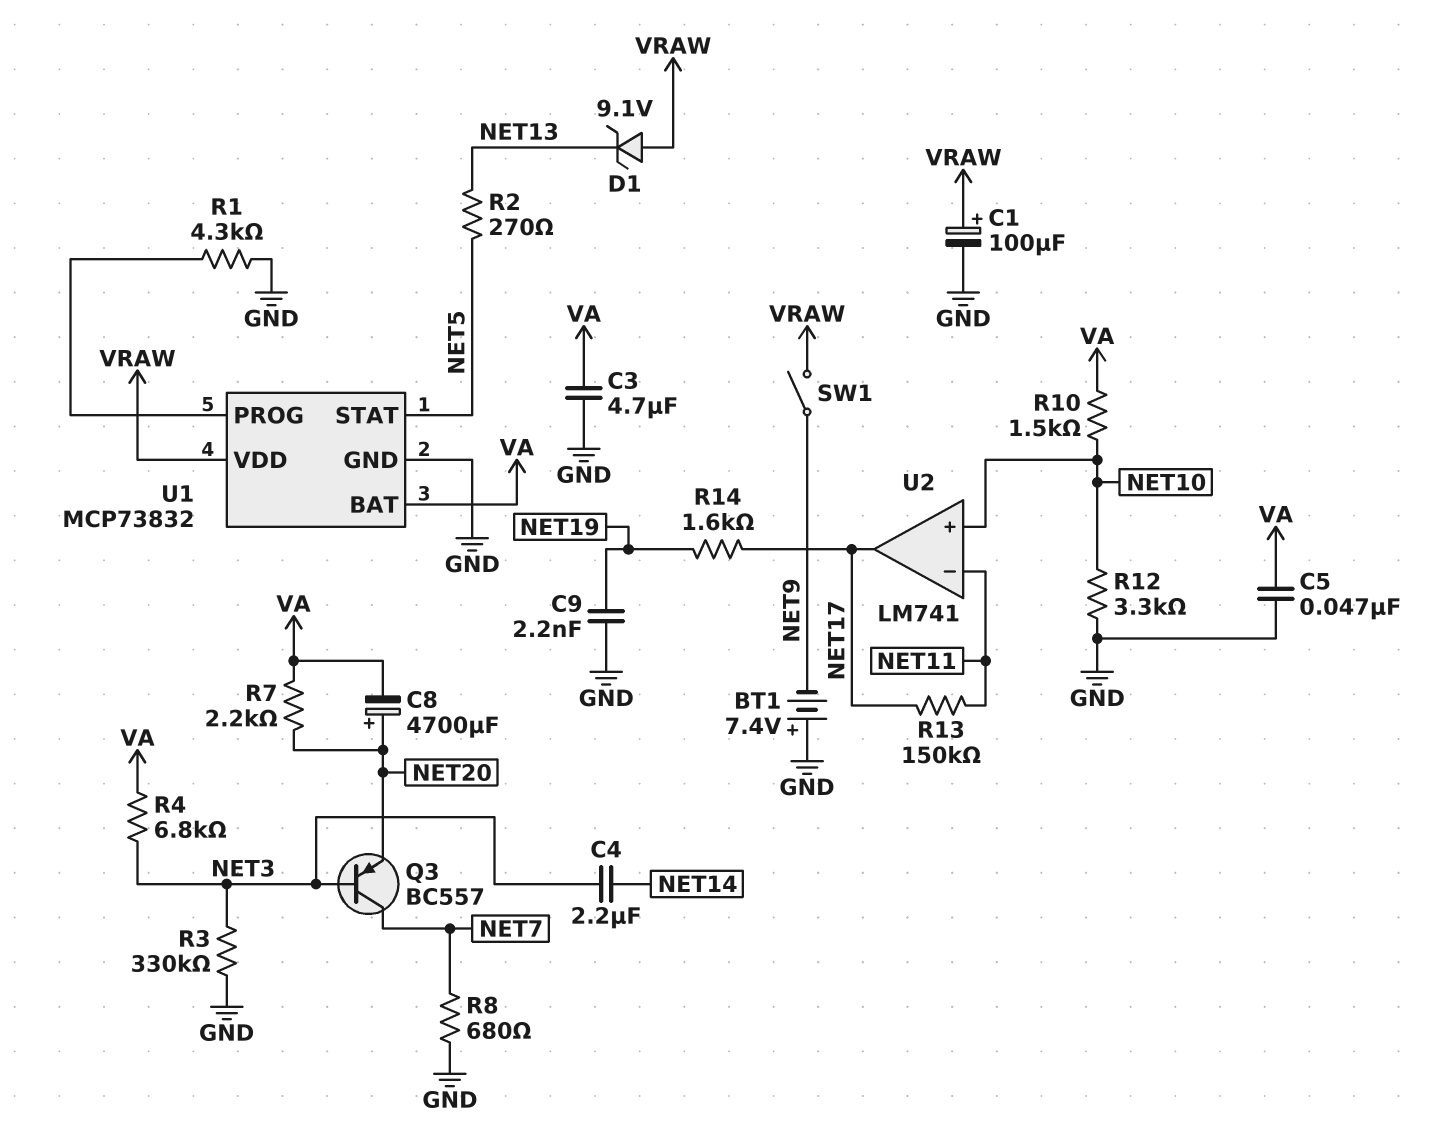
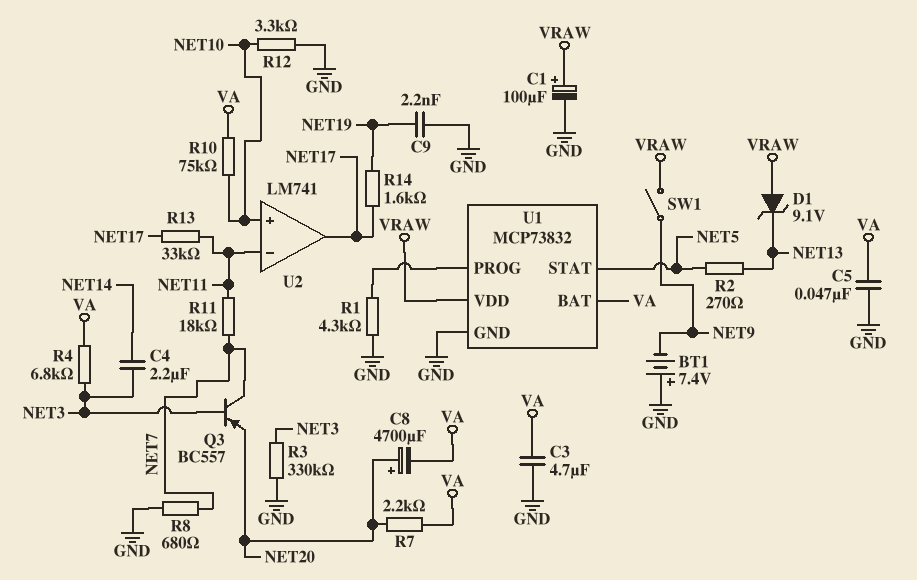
R10: 1.5k (NET10, VA) -> 75k (NET10, VA)
R11: none -> 18k (NET7, NET11)
R13: 150k (NET11, NET17) -> 33k (NET11, NET17)

